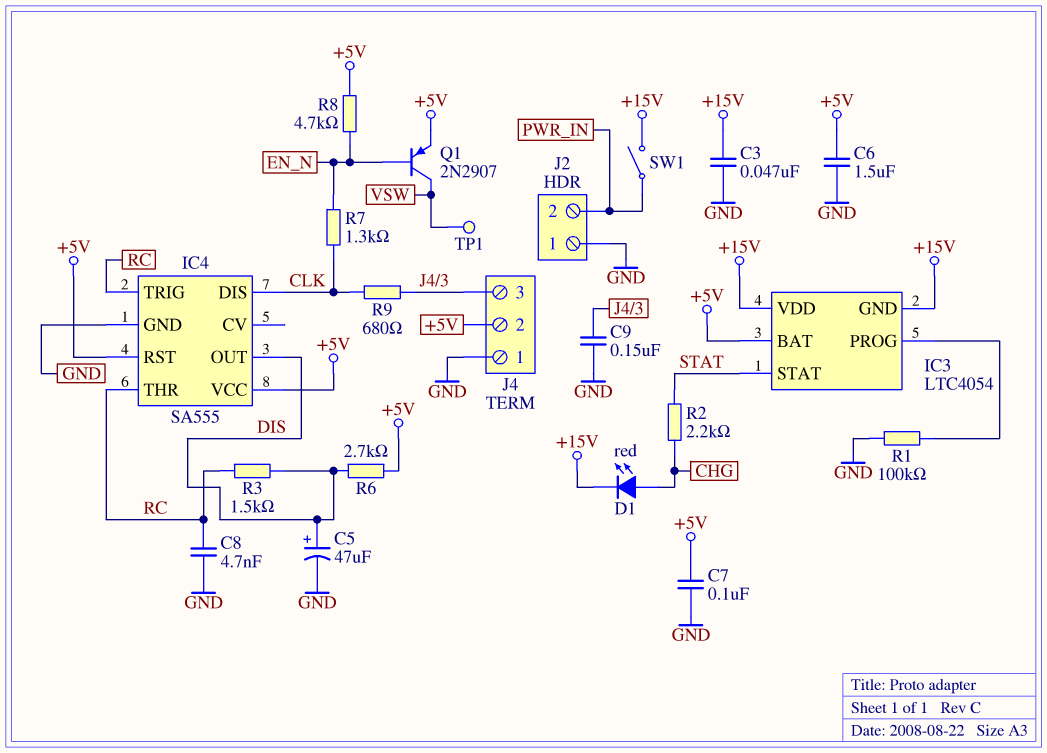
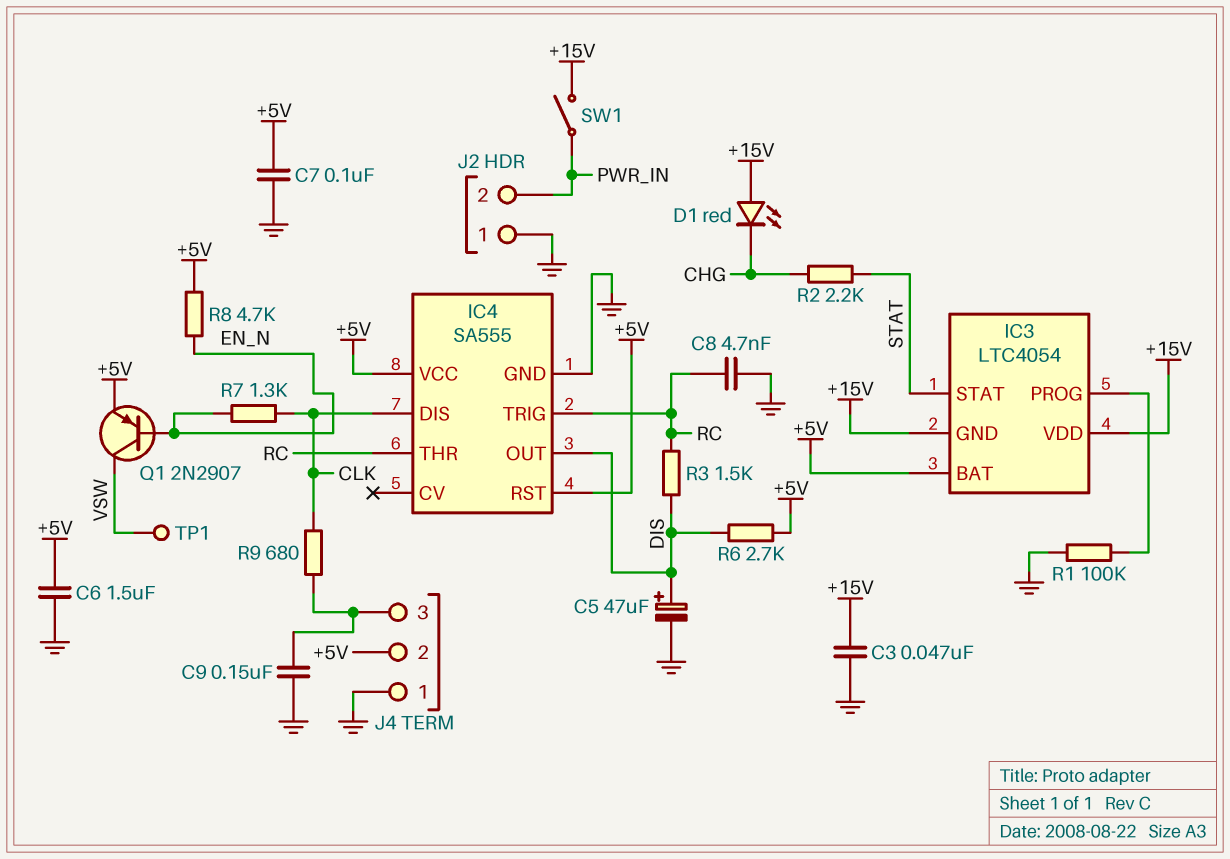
D1: LED red (A CHG, K +15V) -> LED red (A +15V, K CHG)

